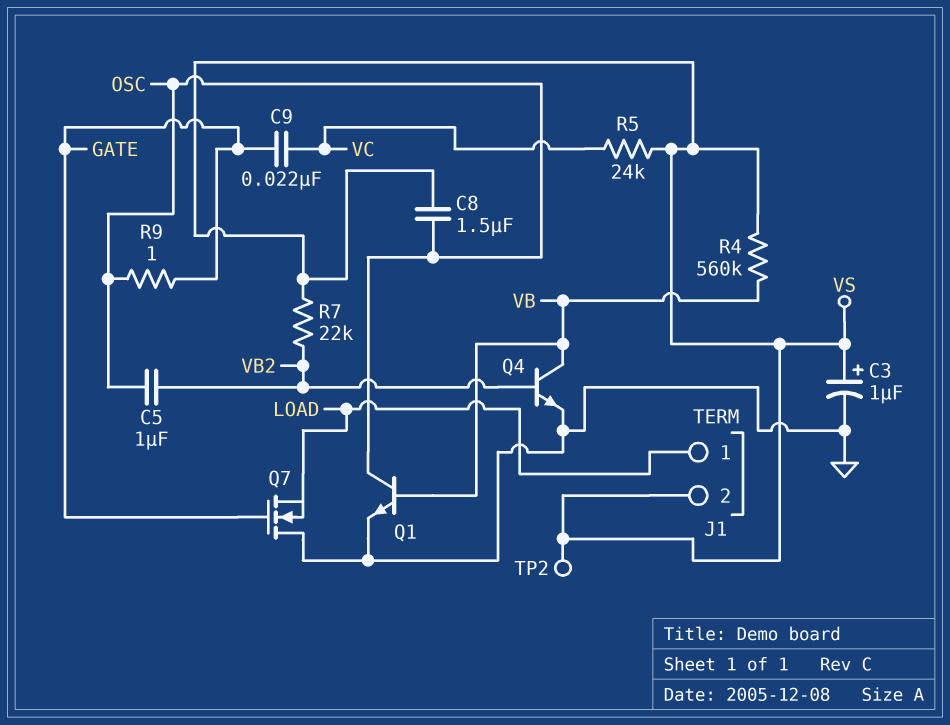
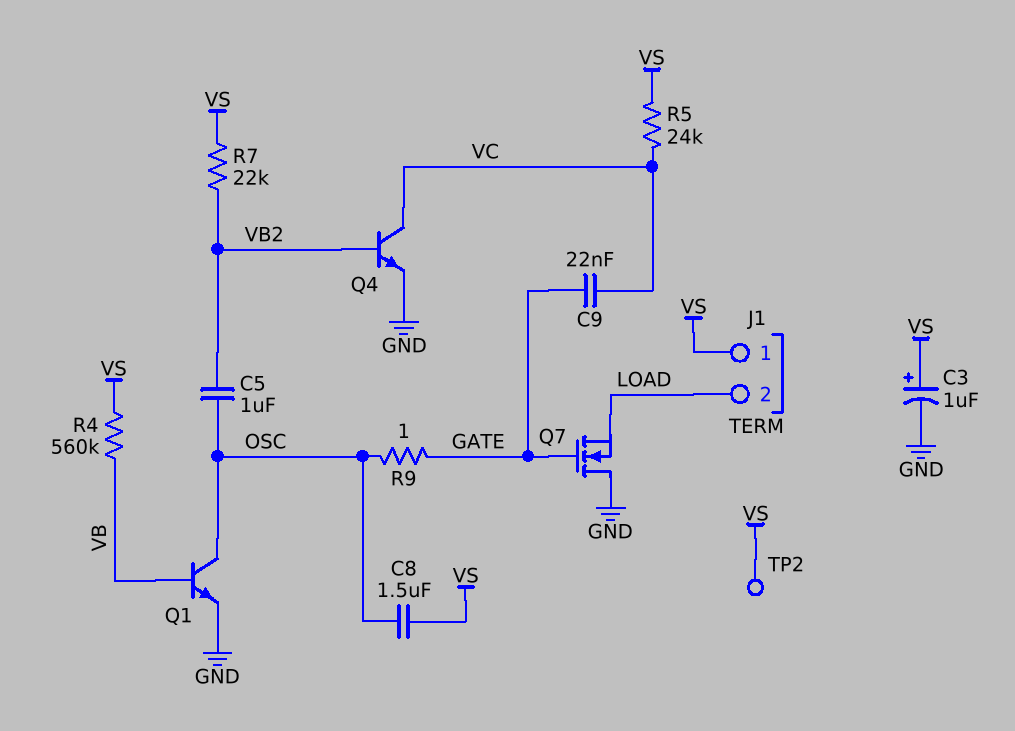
J1 pin 1: LOAD -> VS
J1 pin 2: VS -> LOAD
Q4: NPN (B VB2, C VB, E GND) -> NPN (B VB2, C VC, E GND)

